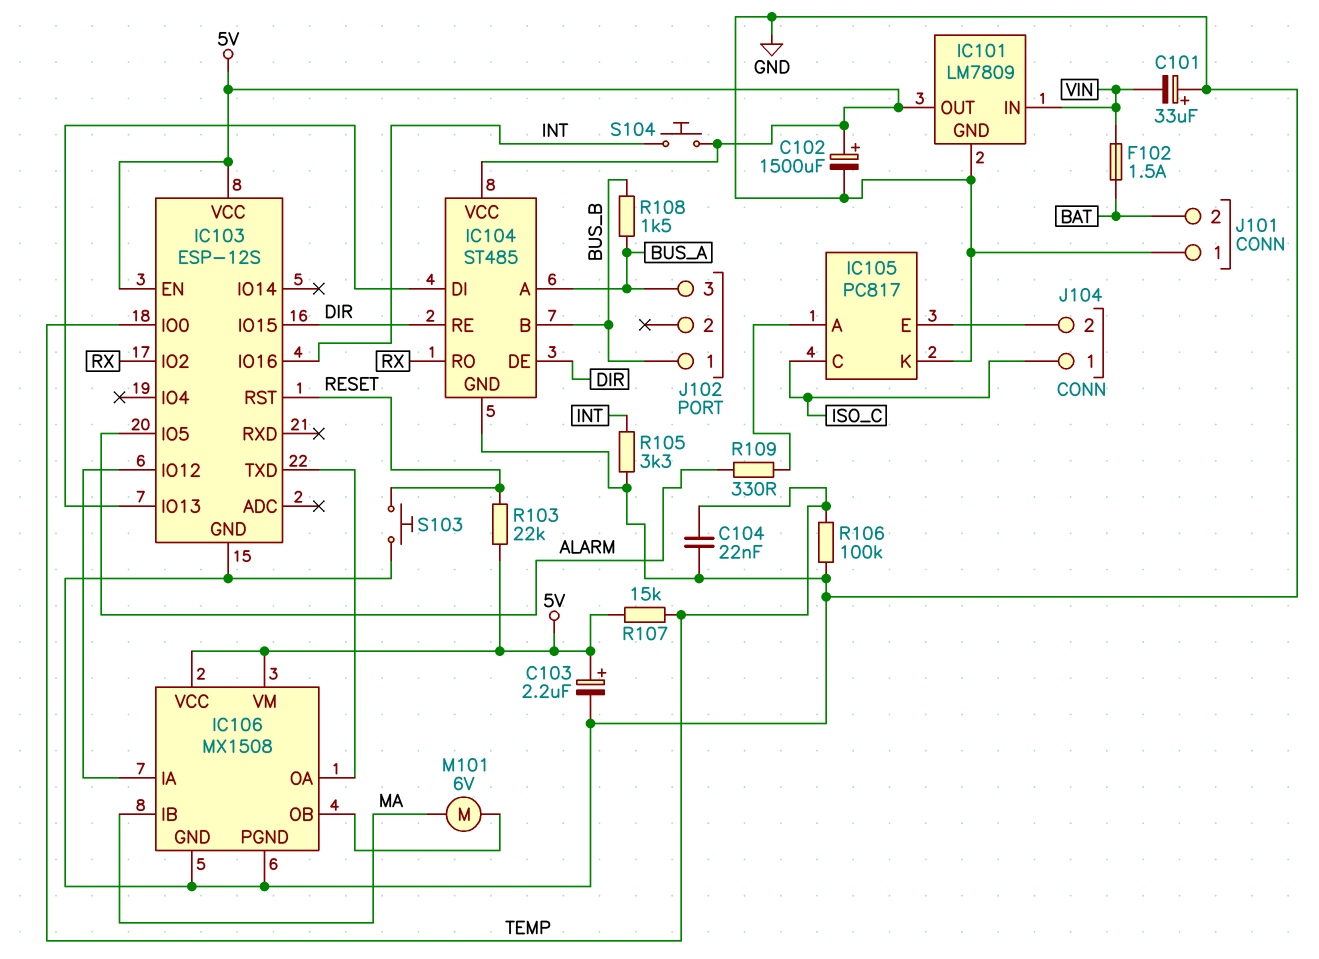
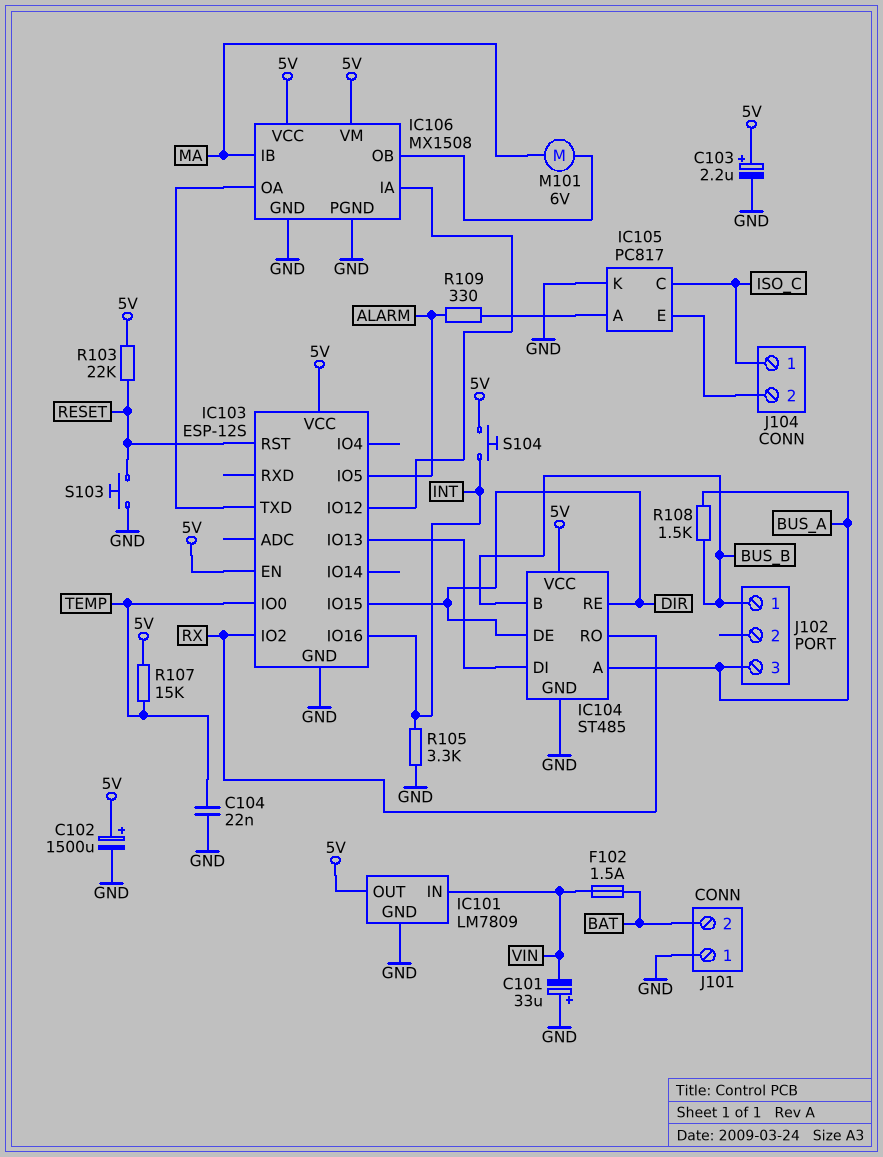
R106: 100k (GND, TEMP) -> none

